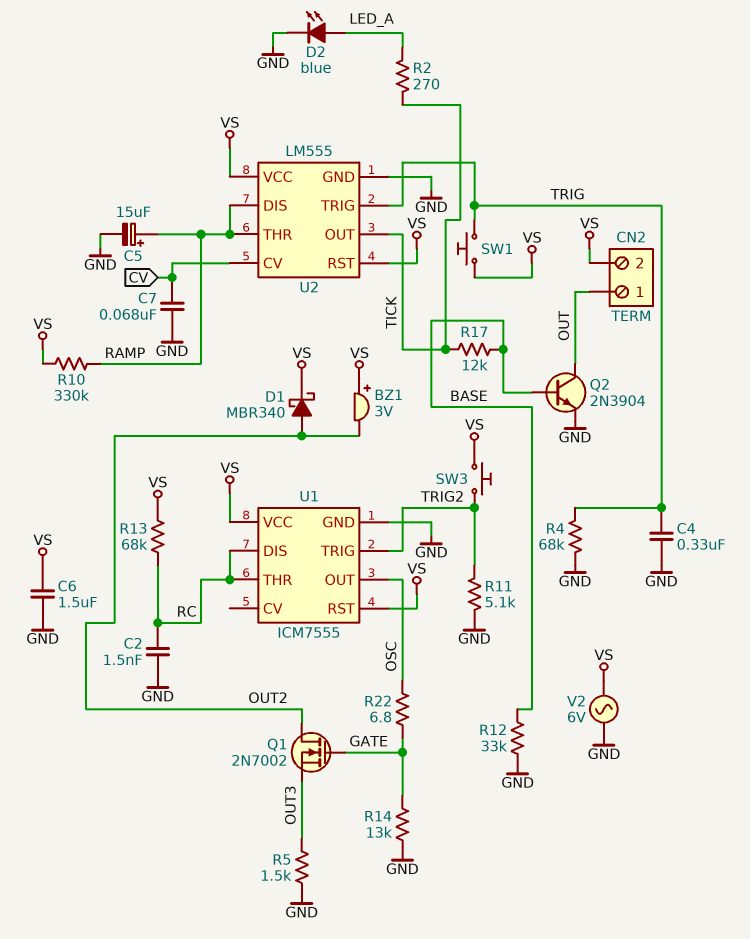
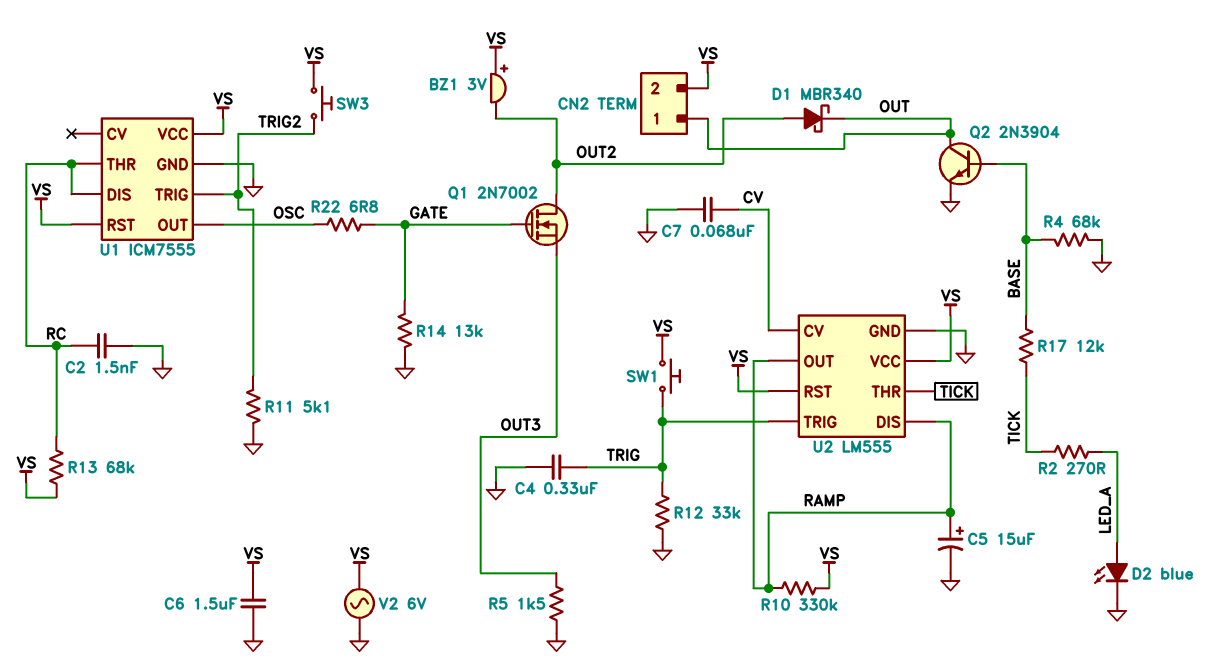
D1: schottky MBR340 (A OUT2, K VS) -> schottky MBR340 (A OUT2, K OUT)
R4: 68k (GND, TRIG) -> 68k (BASE, GND)
R12: 33k (BASE, GND) -> 33k (GND, TRIG)
U2 pin OUT: TICK -> RAMP
U2 pin THR: RAMP -> TICK

